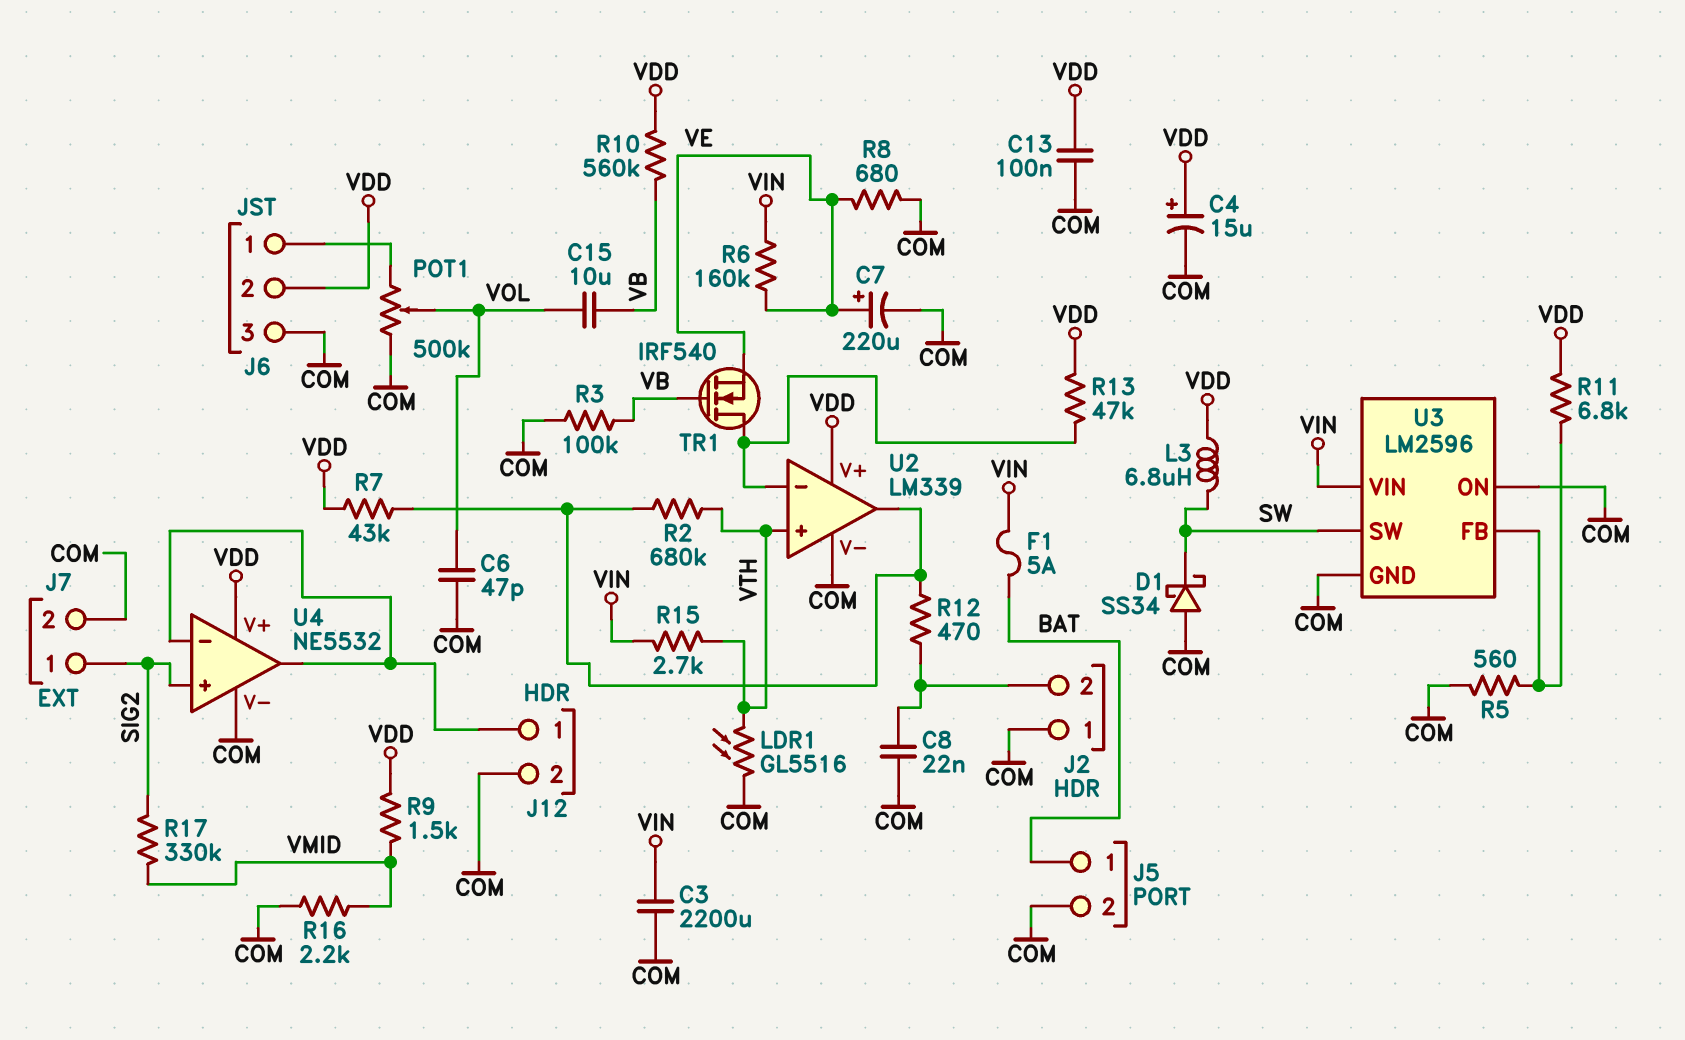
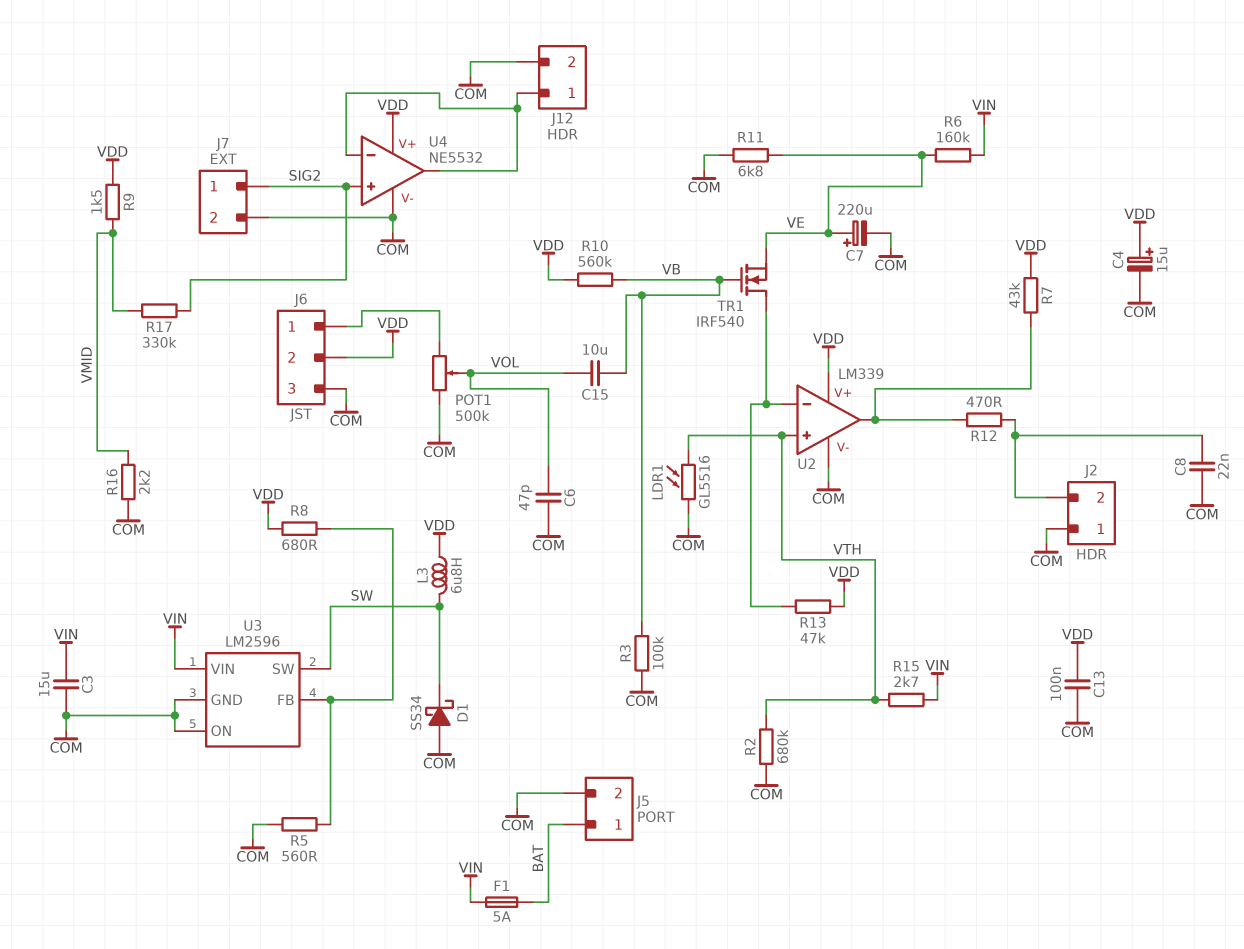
C3: 2200uF (COM, VIN) -> 15uF (COM, VIN)
R2: 680k (U2/out, VTH) -> 680k (COM, VTH)
R8: 680 (COM, VE) -> 680 (U3/FB, VDD)
R11: 6.8k (U3/FB, VDD) -> 6.8k (COM, VE)

